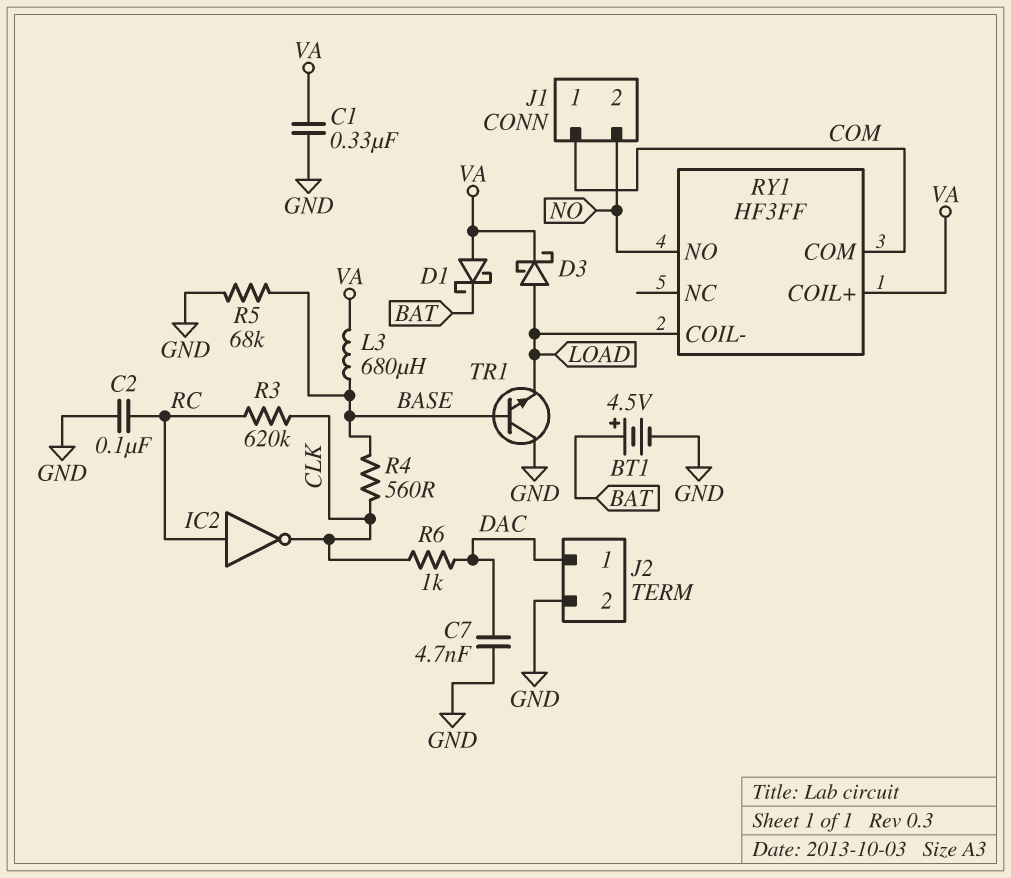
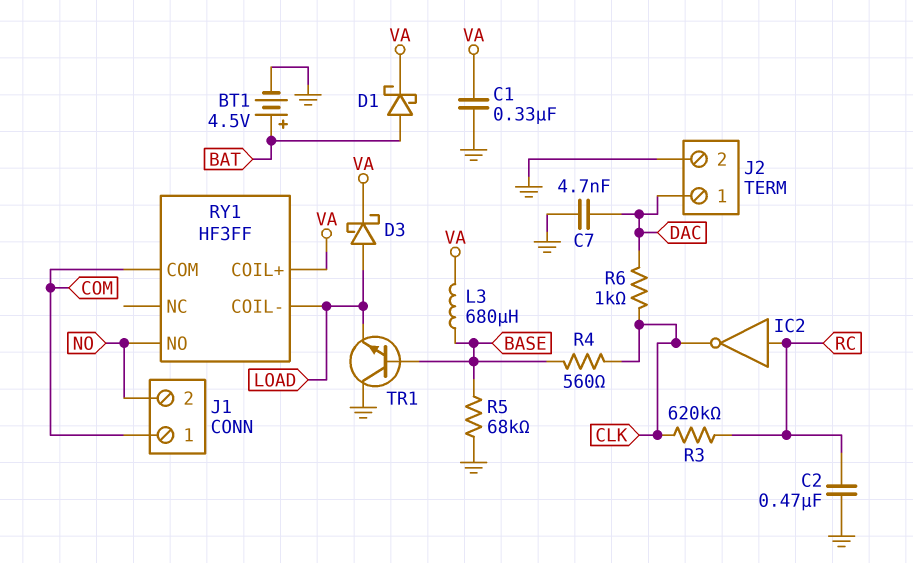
C2: 100nF (GND, RC) -> 470nF (GND, RC)
D1: schottky (A VA, K BAT) -> schottky (A BAT, K VA)

